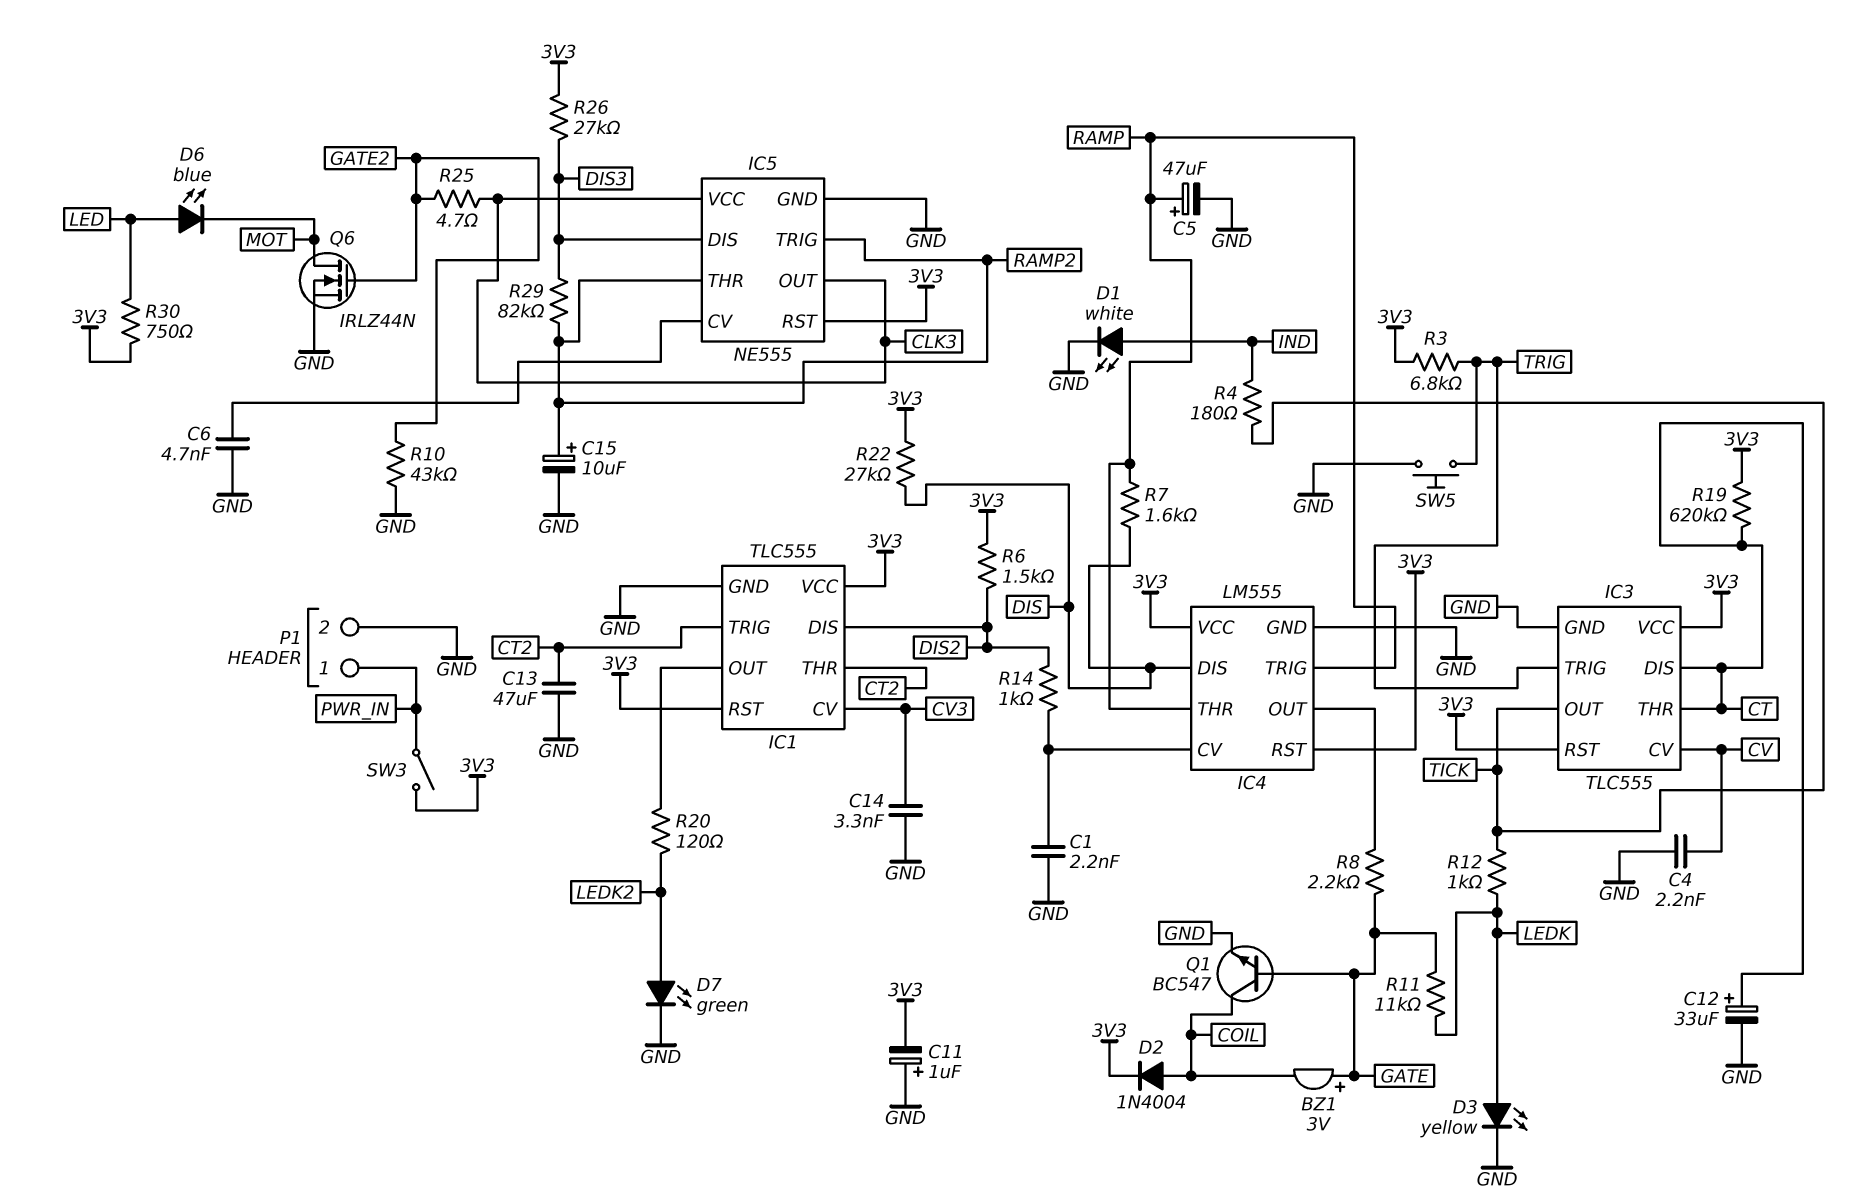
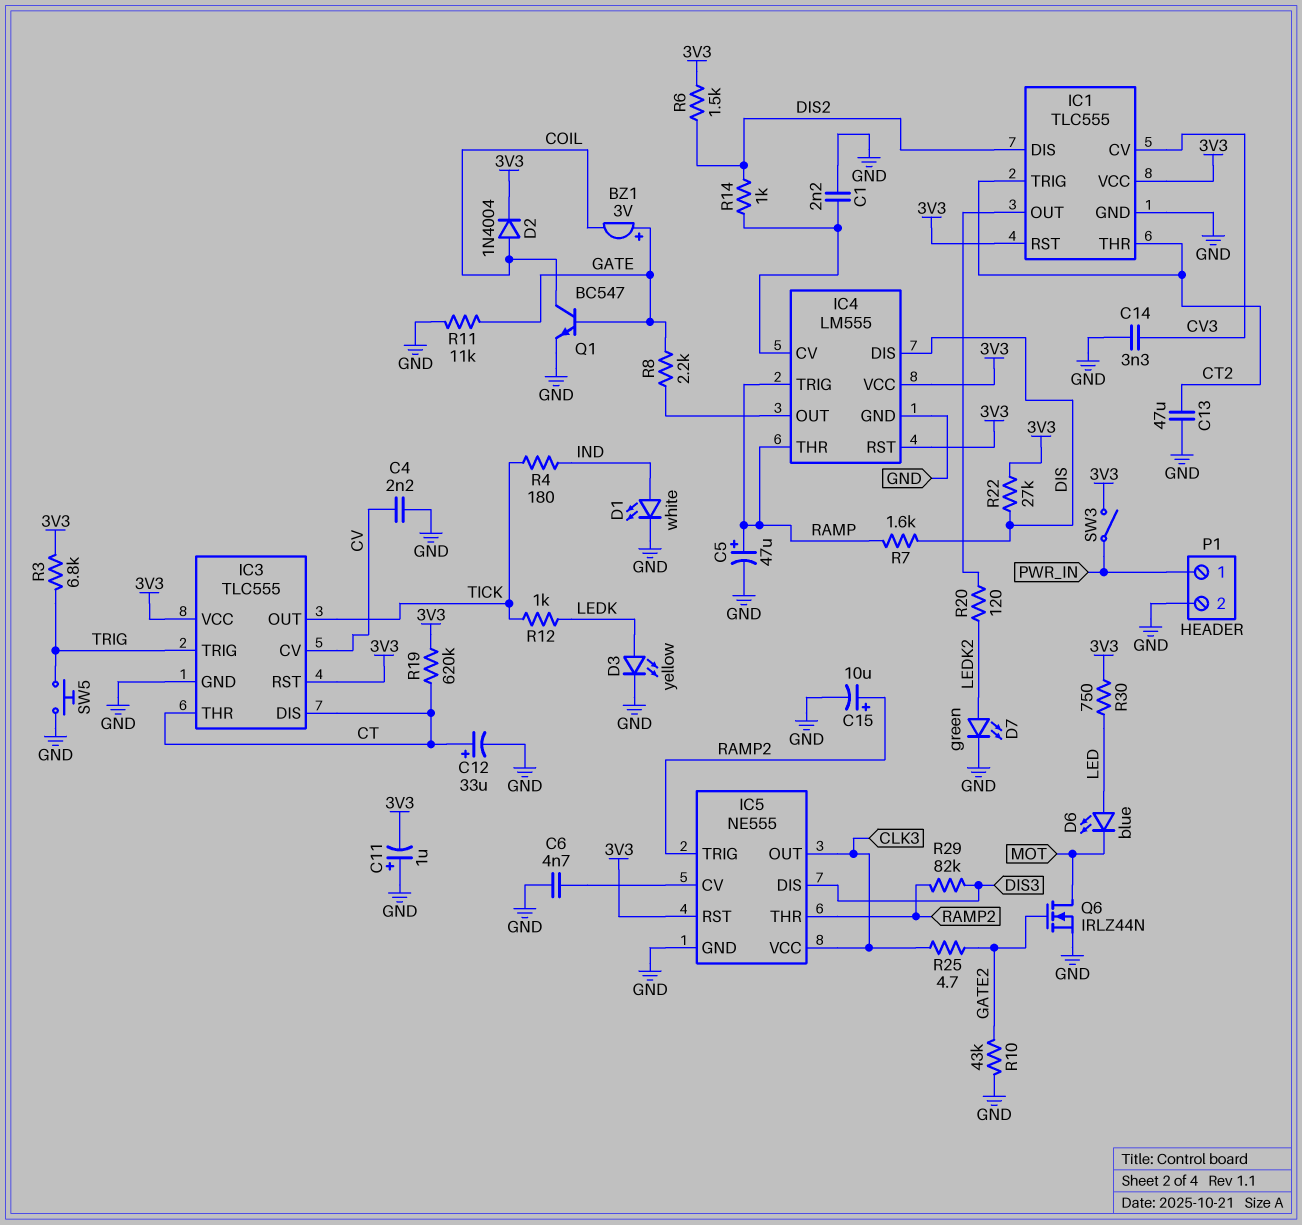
R11: 11k (GATE, LEDK) -> 11k (GATE, GND)
R26: 27k (3V3, DIS3) -> none

